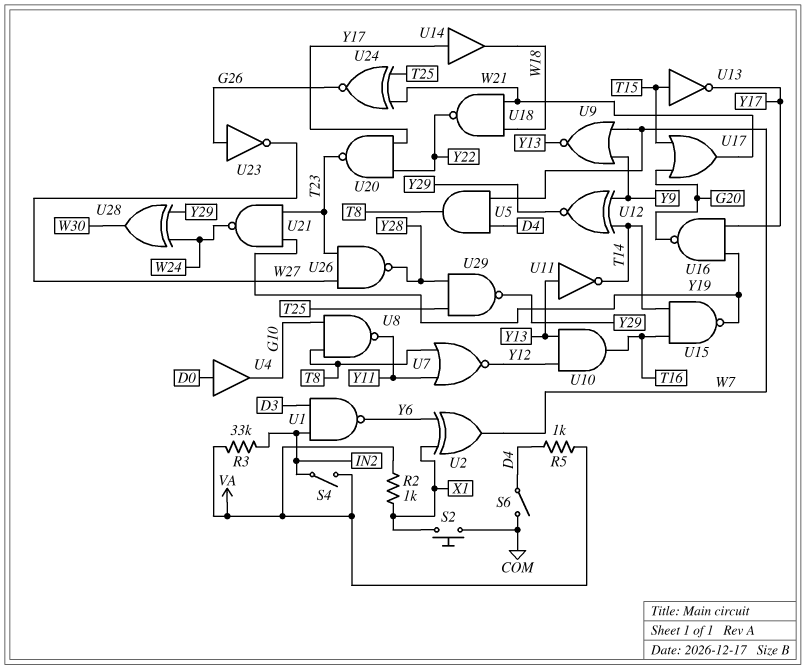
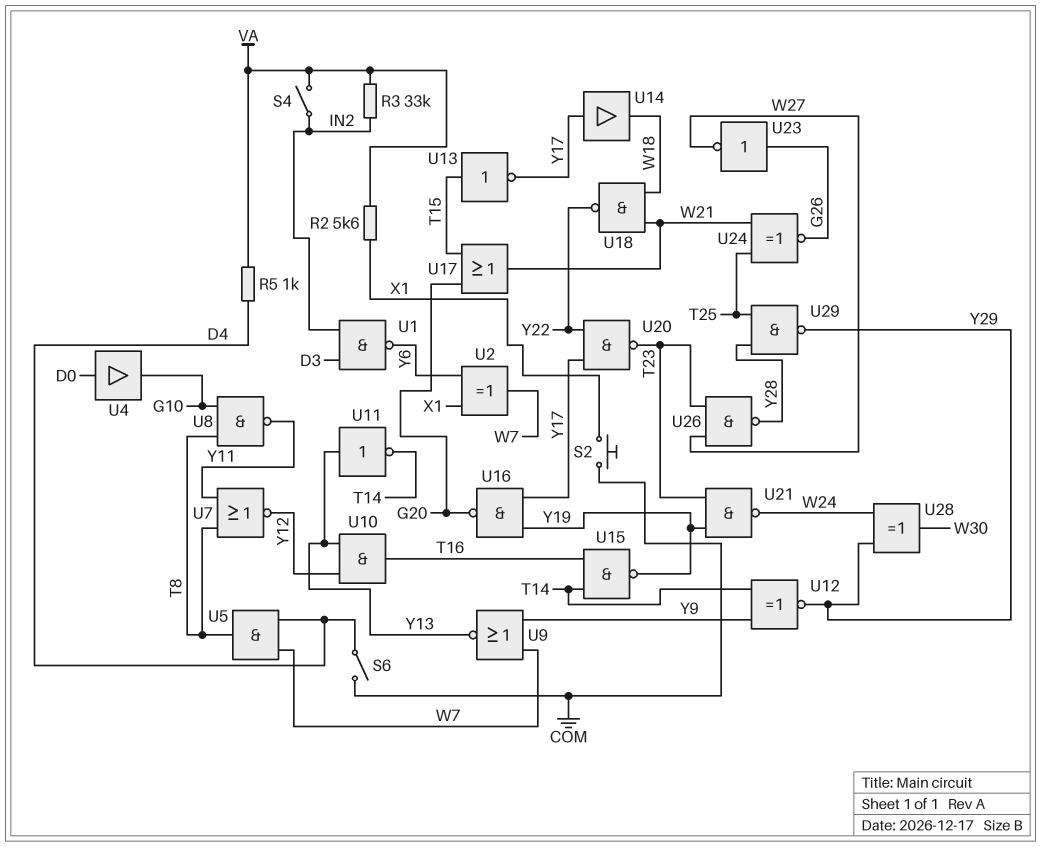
R2: 1k (VA, X1) -> 5.6k (VA, X1)

